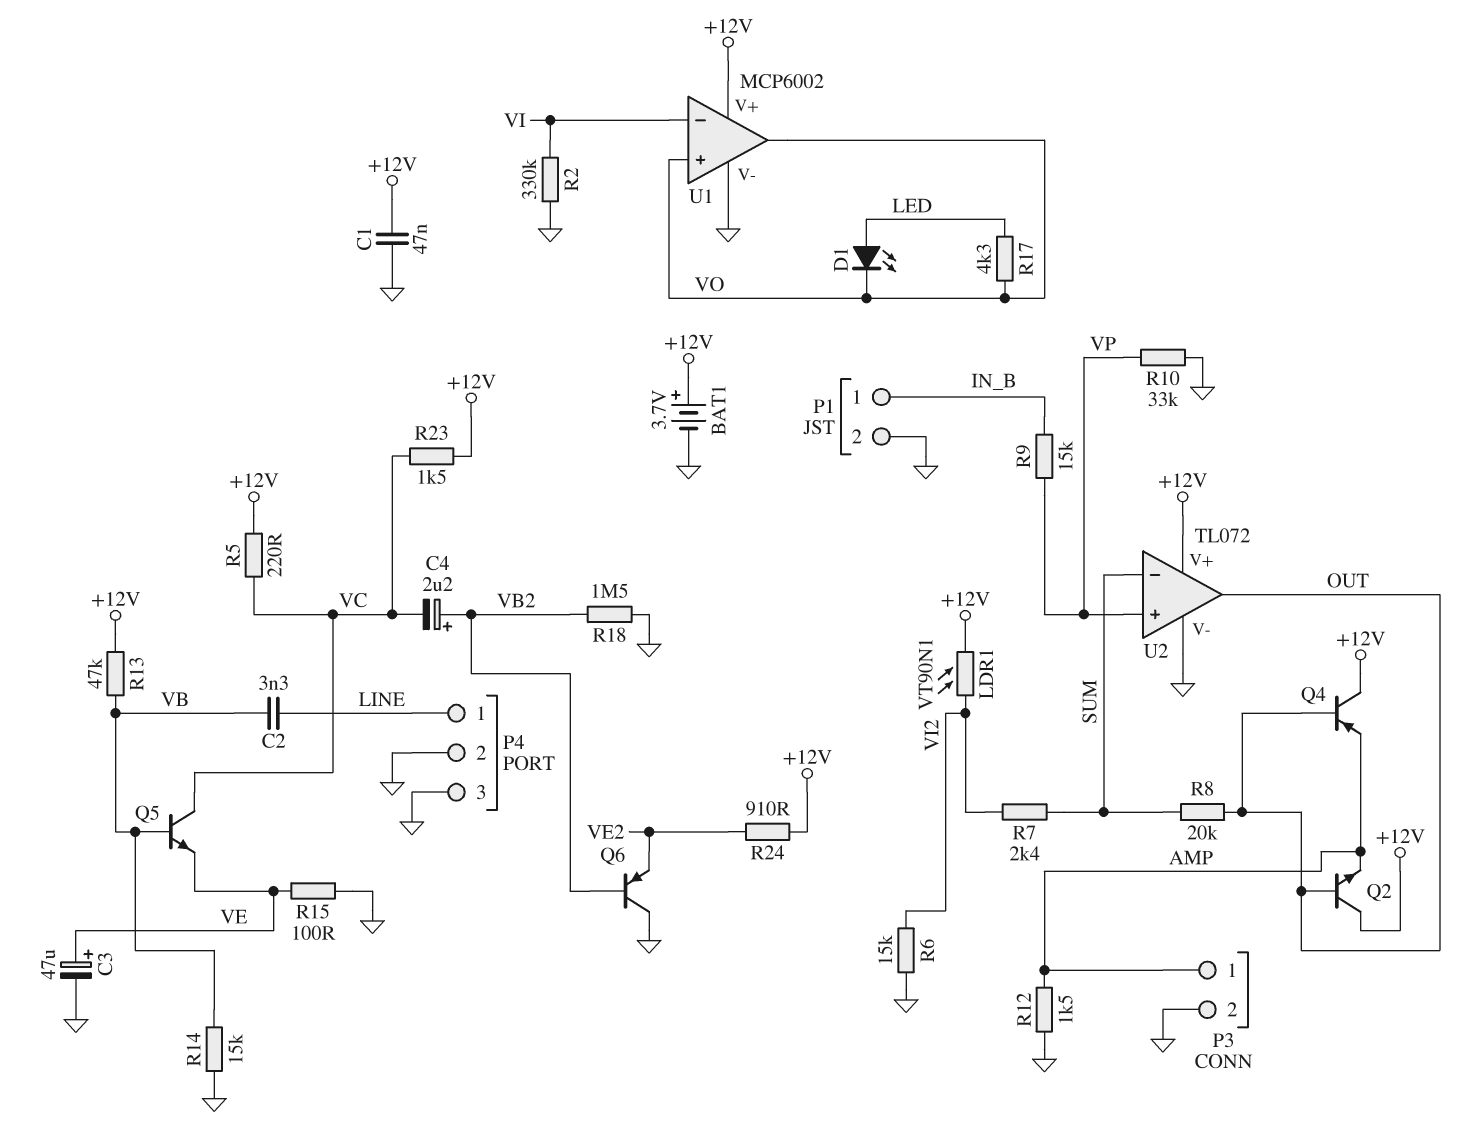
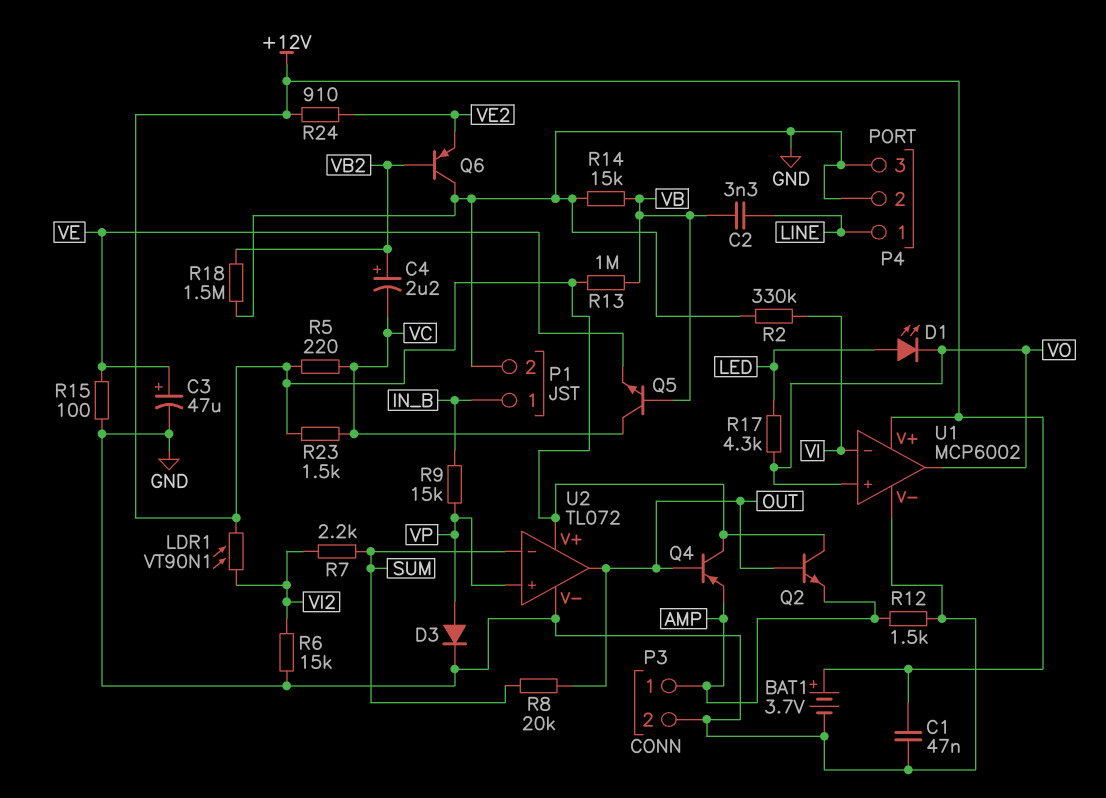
D3: none -> diode (A VP, K GND)
R7: 2.4k (SUM, VI2) -> 2.2k (SUM, VI2)
R10: 33k (GND, VP) -> none
R13: 47k (+12V, VB) -> 1M (+12V, VB)

